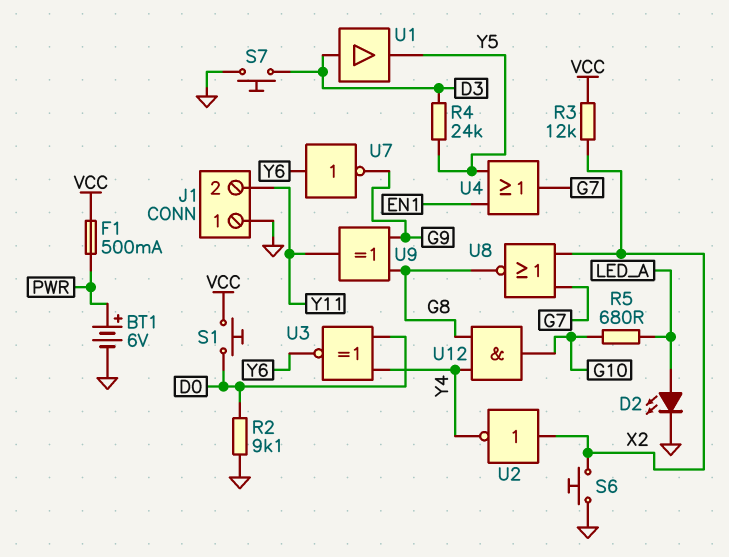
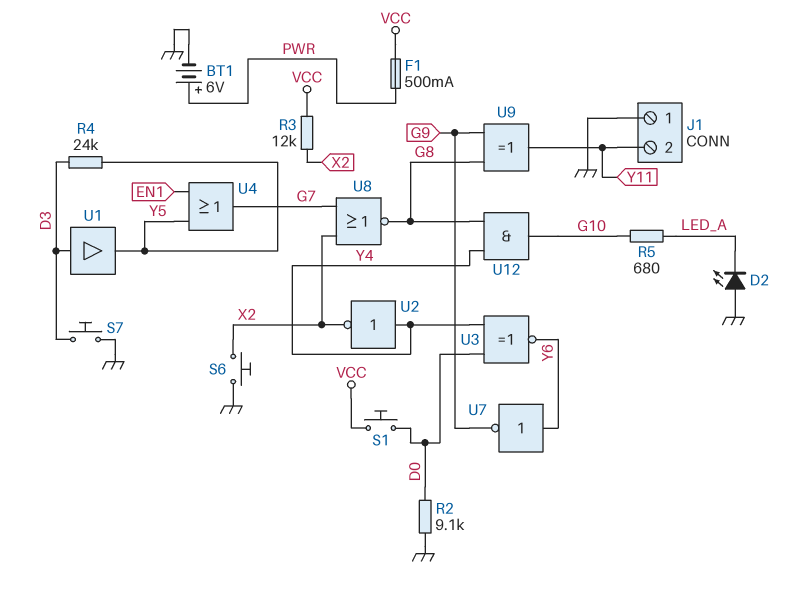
D2: LED (A LED_A, K GND) -> LED (A GND, K LED_A)
U2: NOT (in X2, out Y4) -> NOT (in Y4, out X2)

